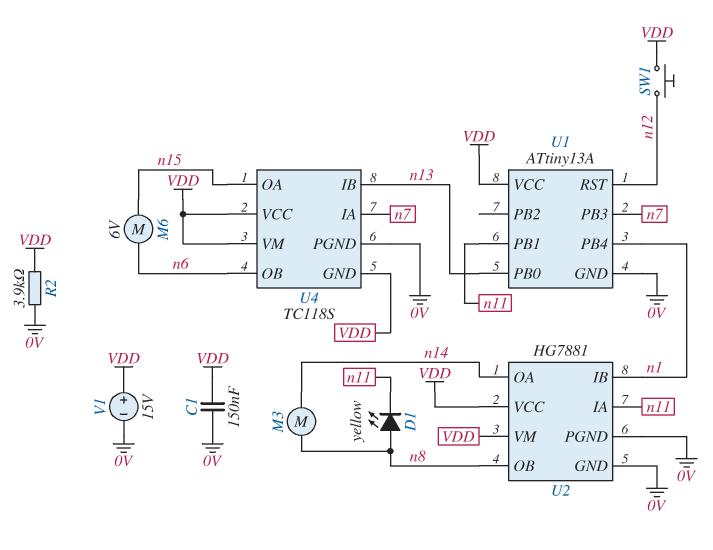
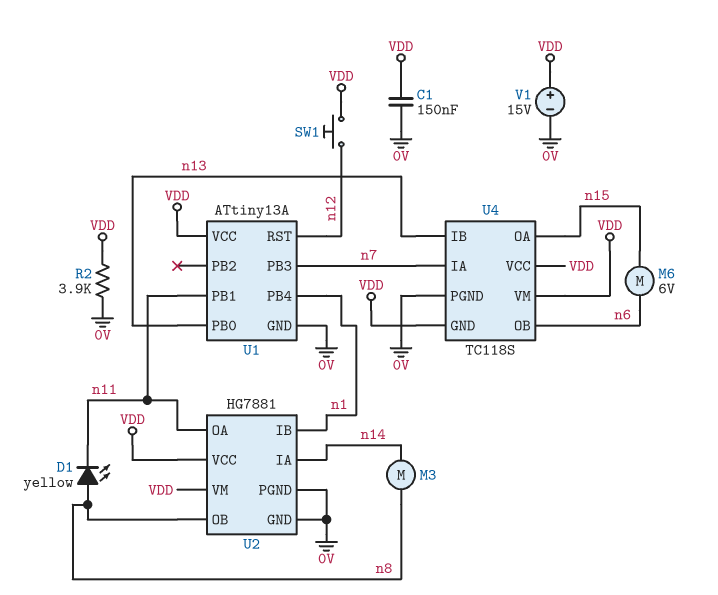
U2 pin IA: n11 -> n14
U2 pin OA: n14 -> n11

